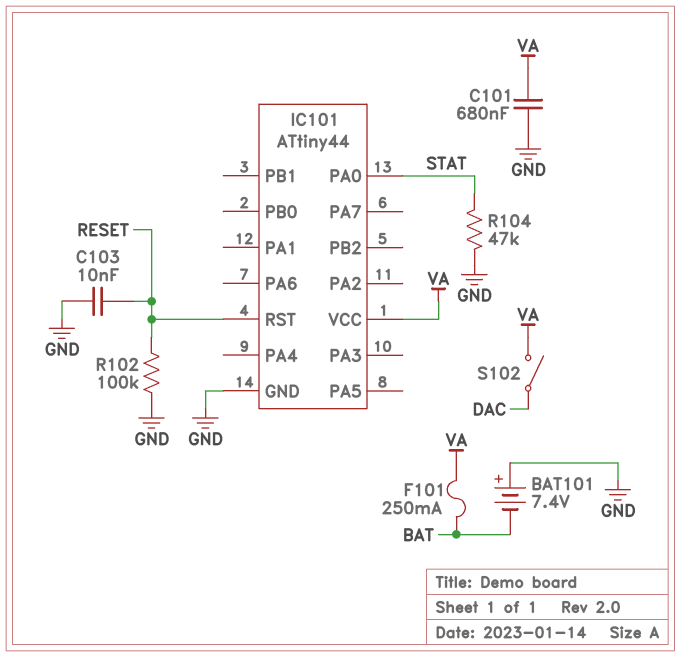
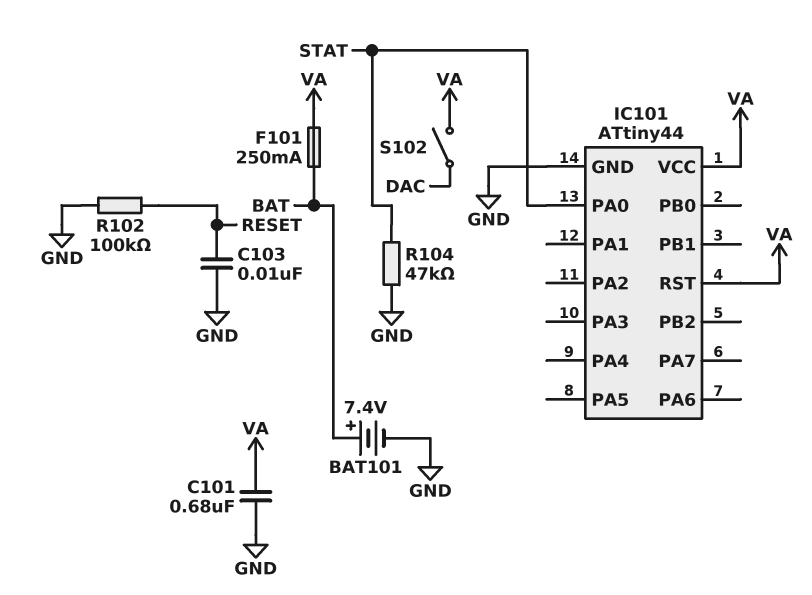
BAT101: 7.4V (plus GND, minus BAT) -> 7.4V (plus BAT, minus GND)
IC101 pin RST: RESET -> VA

